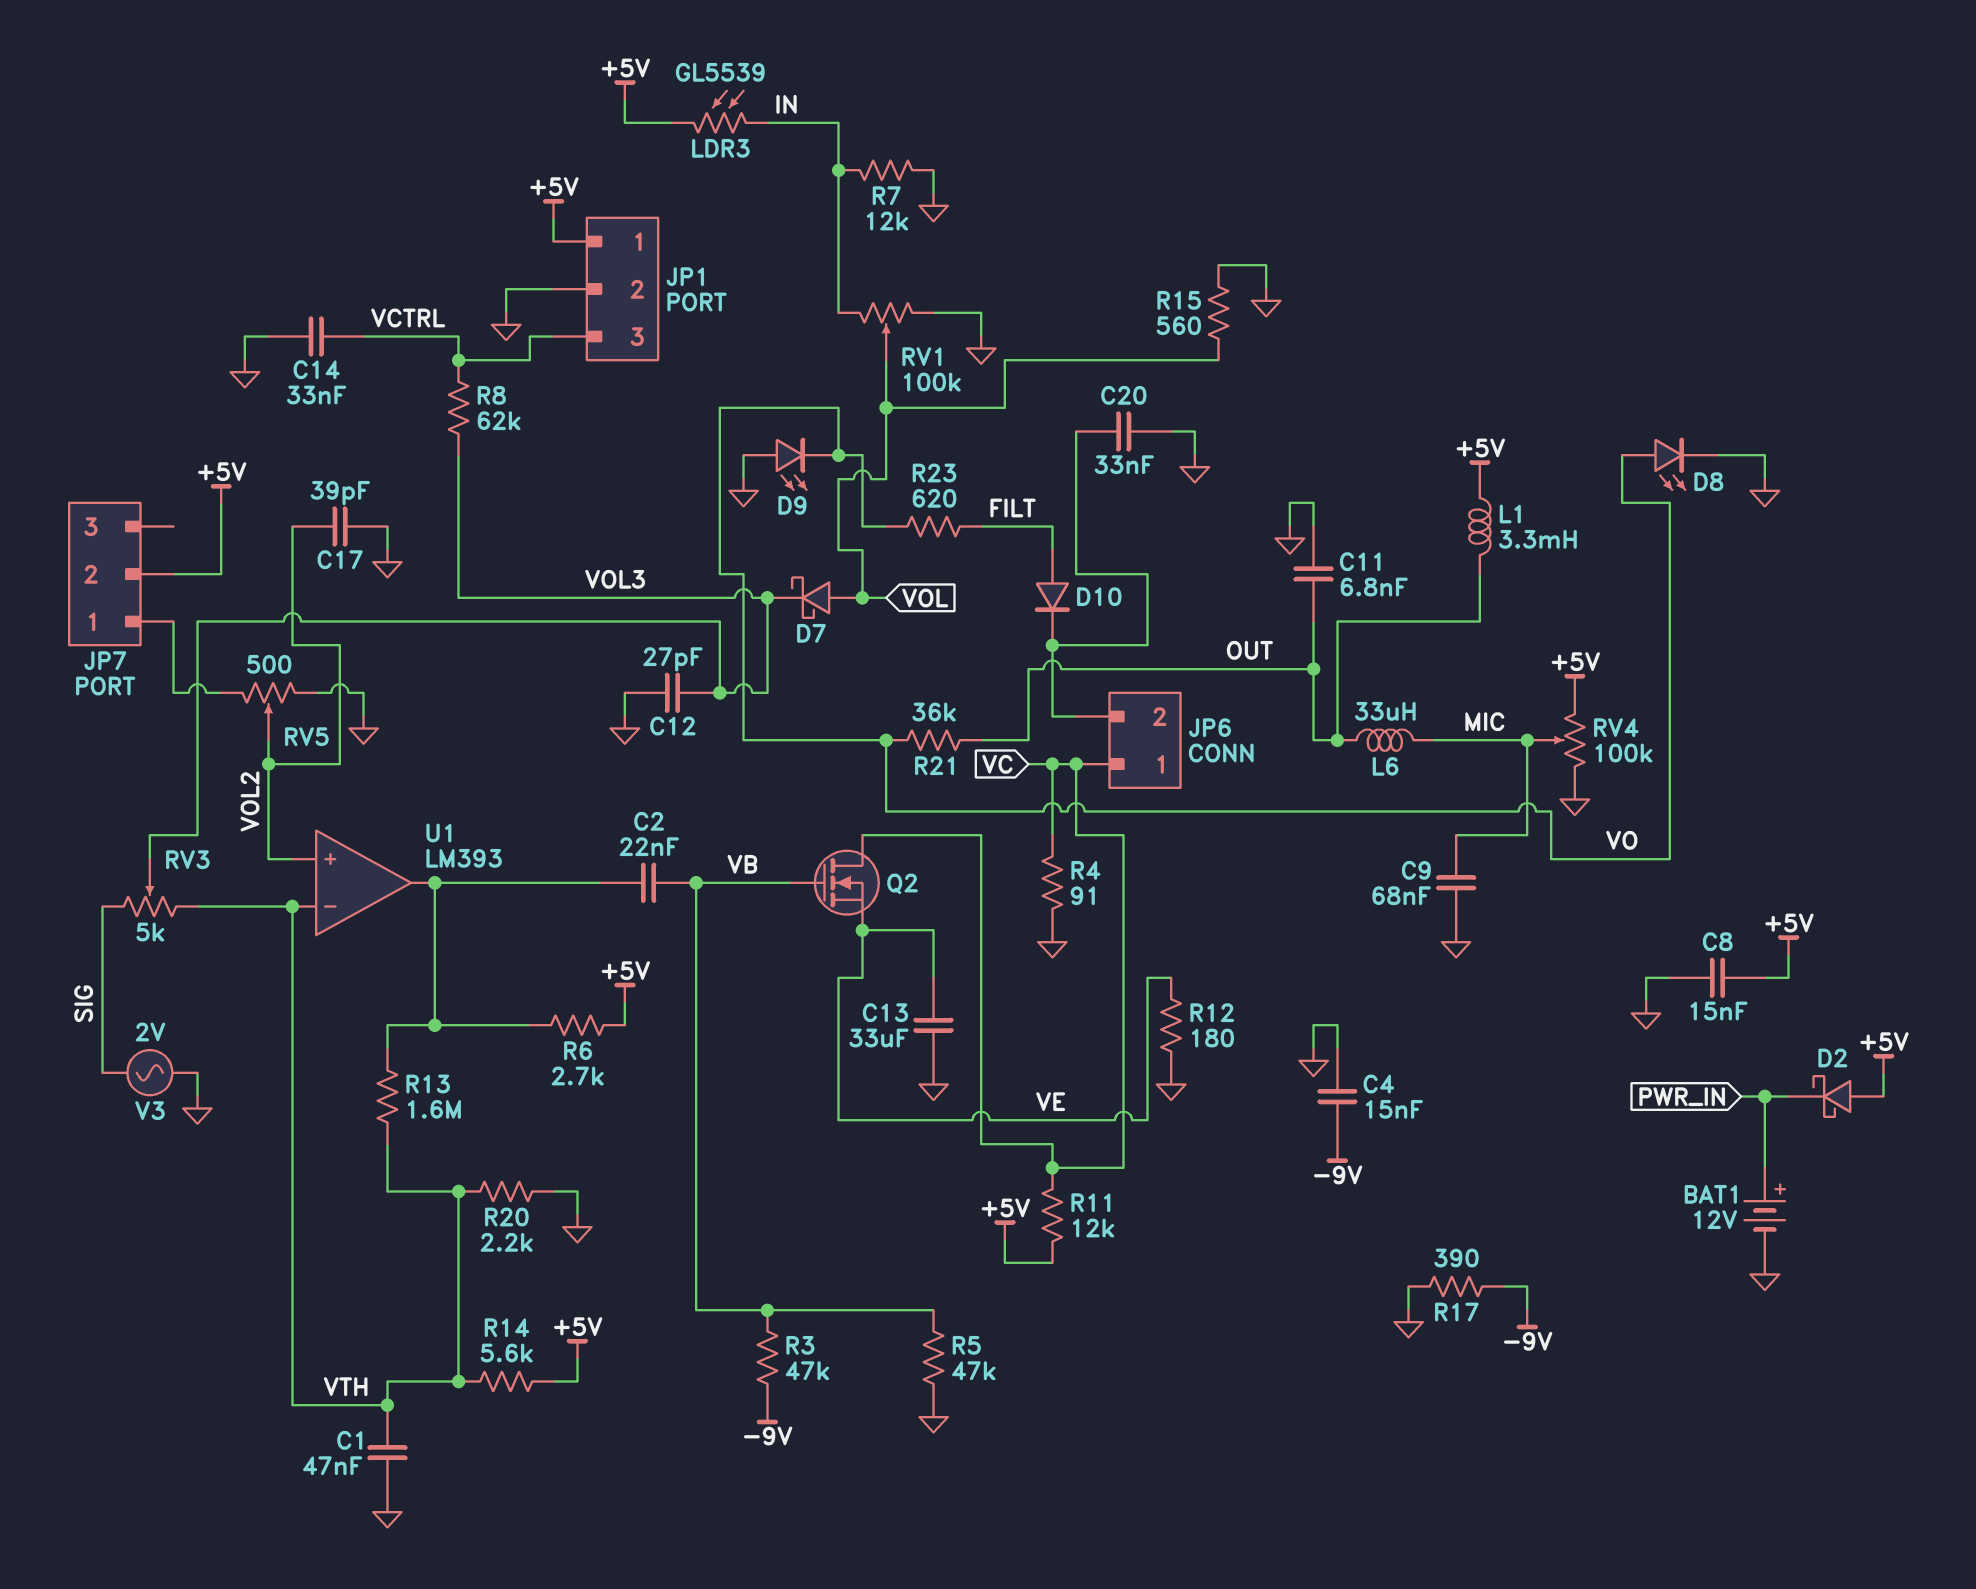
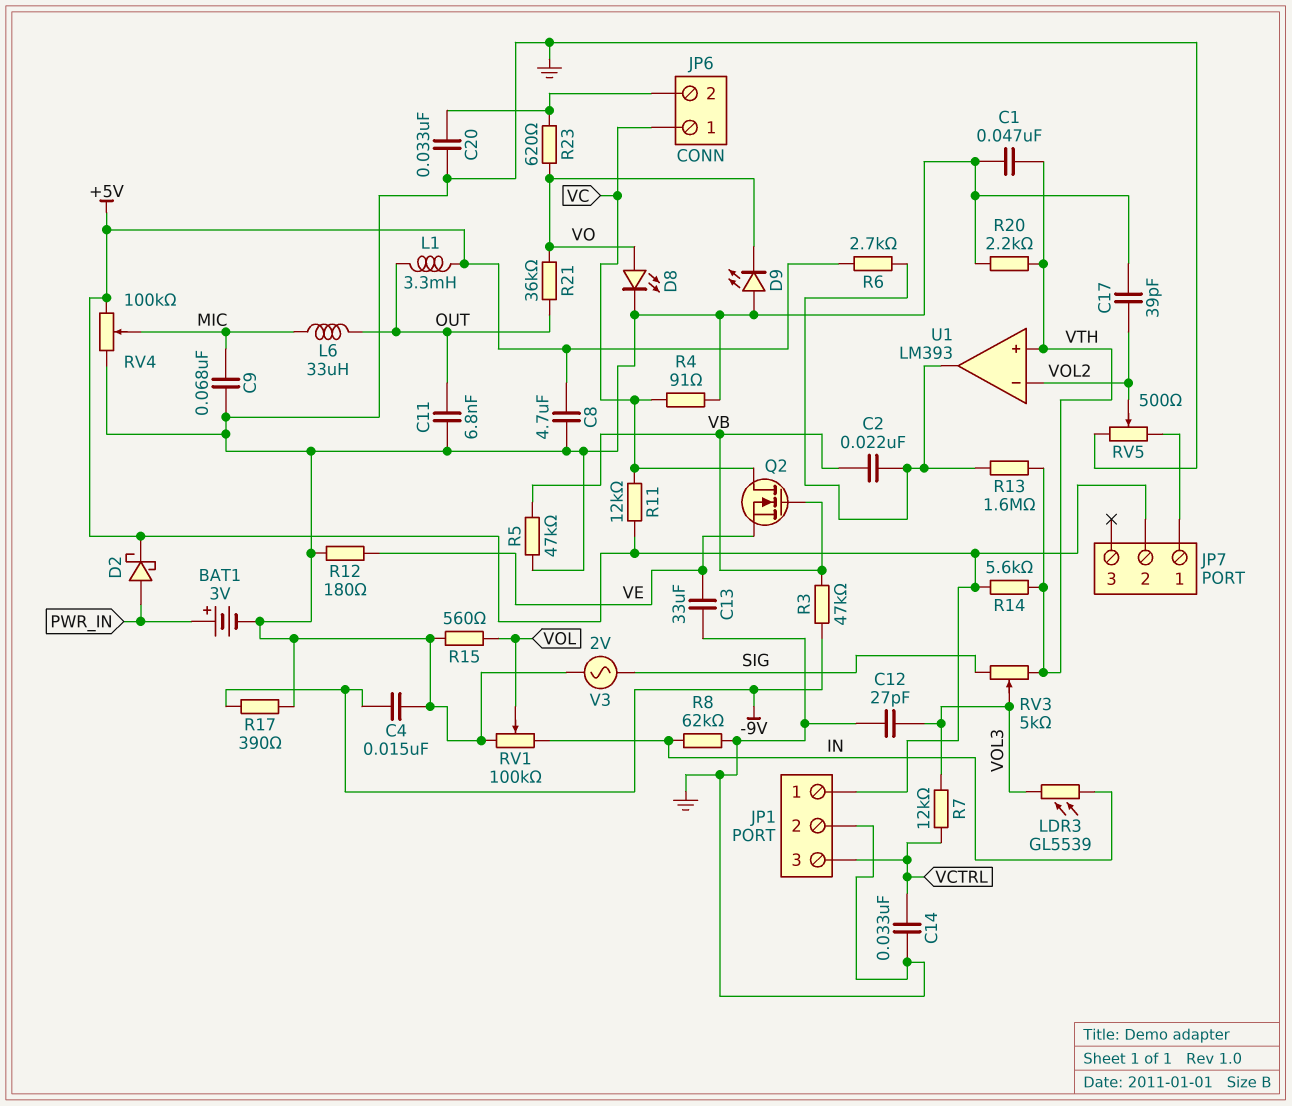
BAT1: 12V (plus PWR_IN, minus GND) -> 3V (plus PWR_IN, minus GND)
C8: 15nF (+5V, GND) -> 4.7uF (+5V, GND)
D2: schottky (A +5V, K PWR_IN) -> schottky (A PWR_IN, K +5V)
D7: schottky (A VOL, K VOL3) -> none
D10: diode (A FILT, K JP6/2) -> none
LDR3: GL5539 (+5V, IN) -> GL5539 (IN, VOL3)
R7: 12k (GND, IN) -> 12k (VCTRL, VOL3)
R8: 62k (VCTRL, VOL3) -> 62k (GND, IN)
R23: 620 (FILT, VO) -> 620 (JP6/2, VO)
U1 pin in+: VOL2 -> VTH
U1 pin in-: VTH -> VOL2

